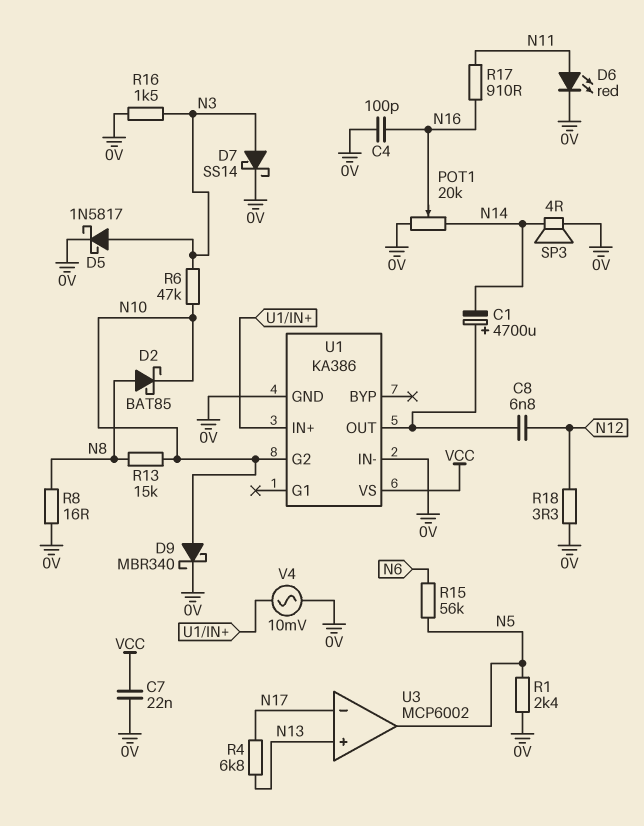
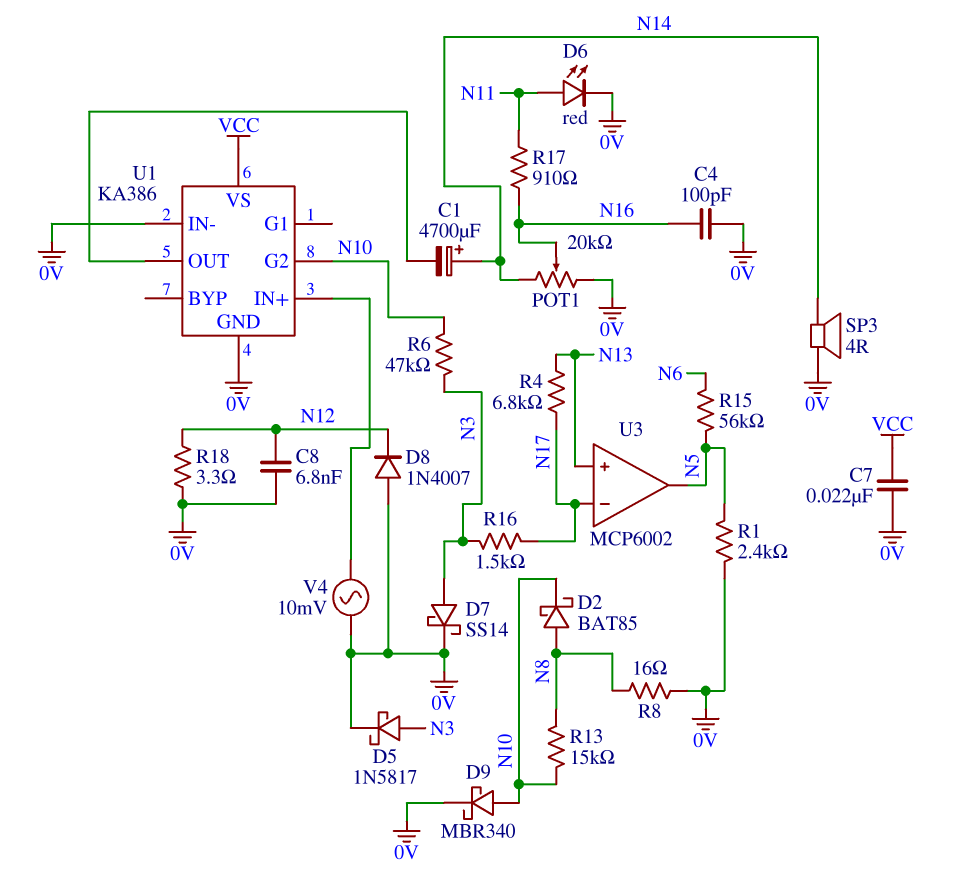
C1: 4700uF (plus U1/OUT, minus N14) -> 4700uF (plus N14, minus U1/OUT)
C8: 6.8nF (N12, U1/OUT) -> 6.8nF (0V, N12)
D8: none -> diode 1N4007 (A 0V, K N12)
R16: 1.5k (0V, N3) -> 1.5k (N3, N17)

